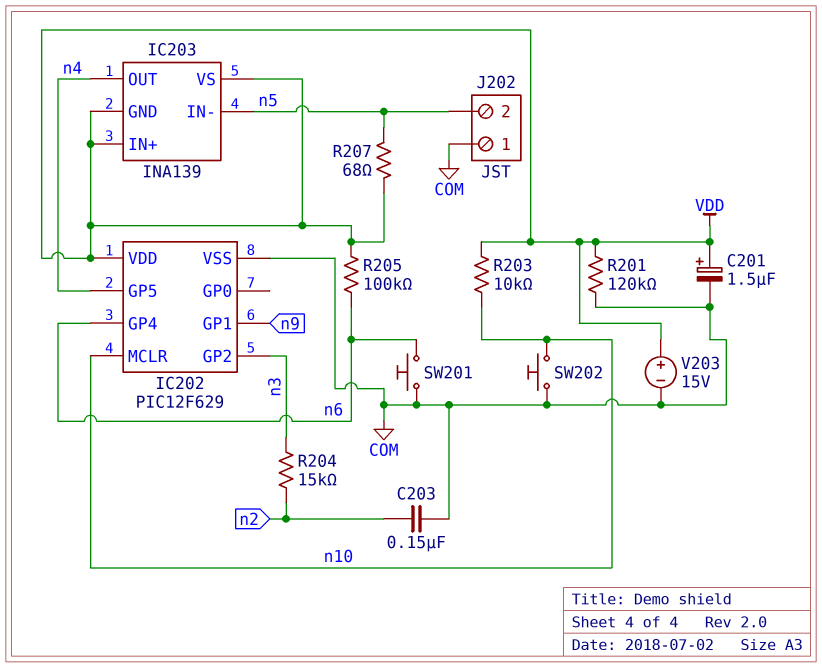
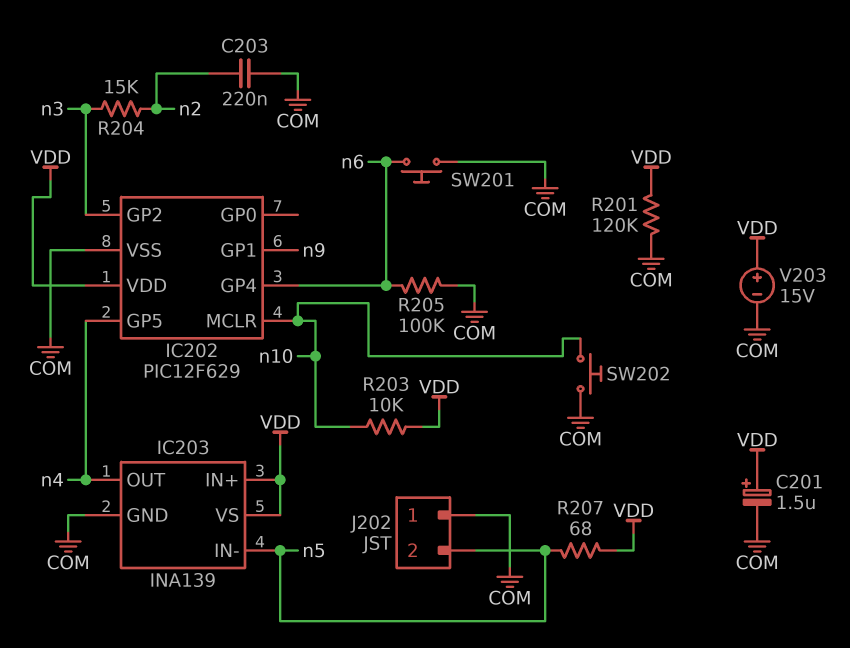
C203: 150nF (COM, n2) -> 220nF (COM, n2)
IC203 pin GND: VDD -> COM
R205: 100k (VDD, n6) -> 100k (COM, n6)

